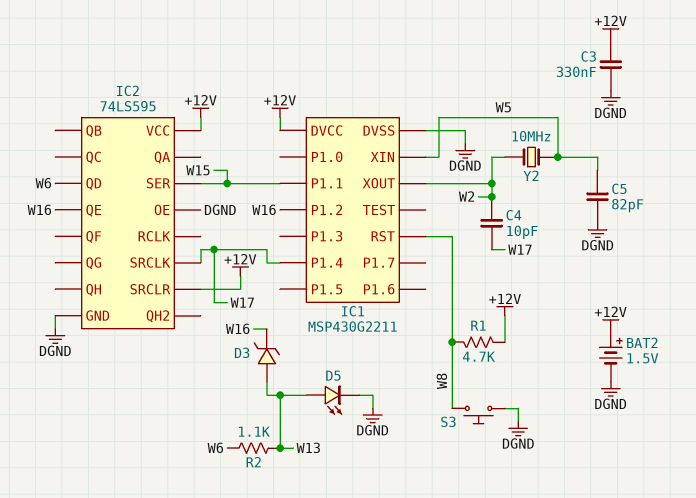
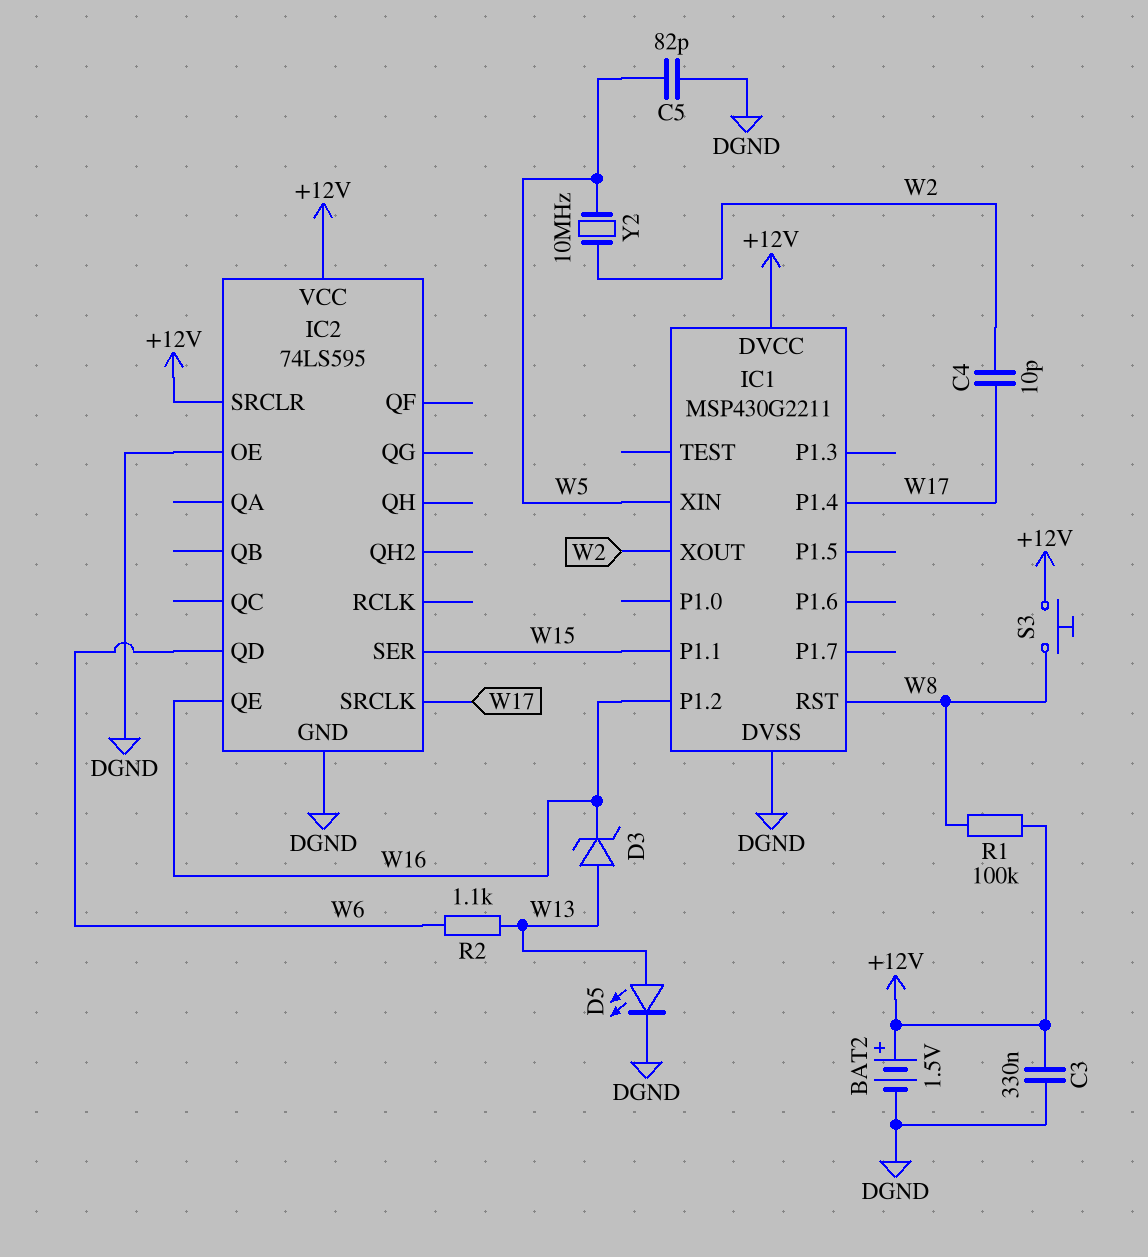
R1: 4.7k (+12V, W8) -> 100k (+12V, W8)
S3: button (DGND, W8) -> button (+12V, W8)

